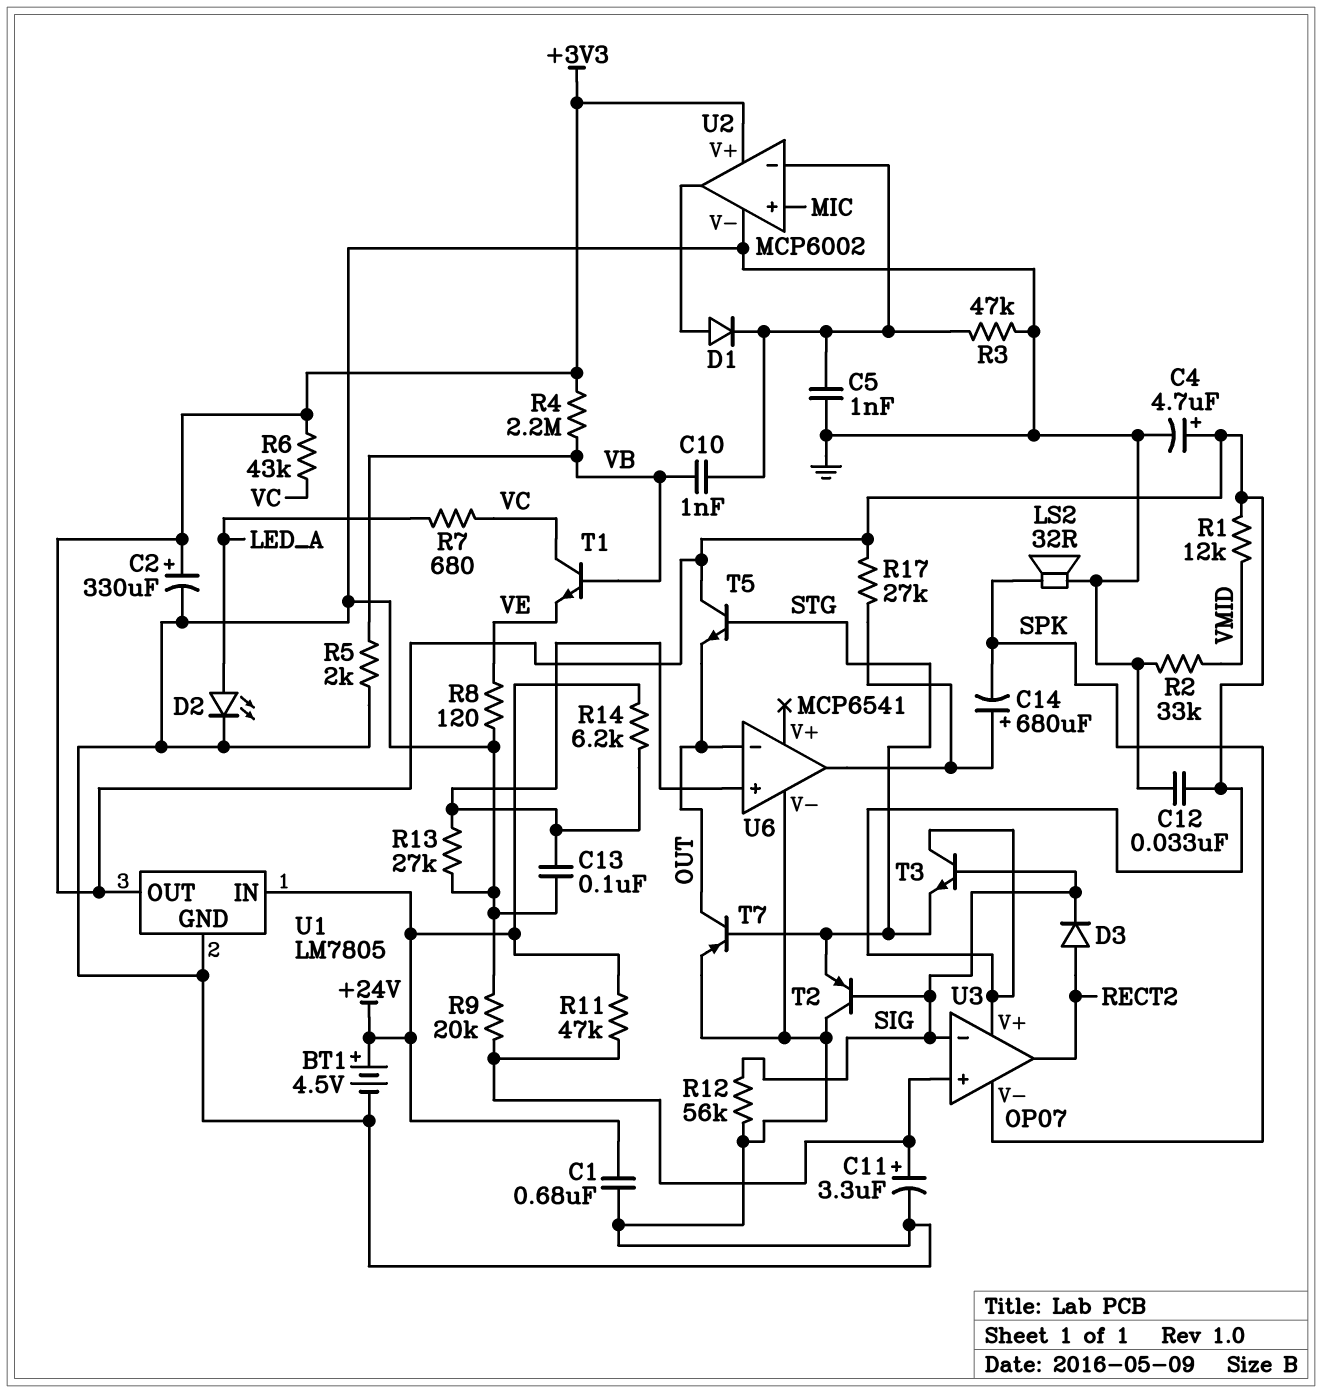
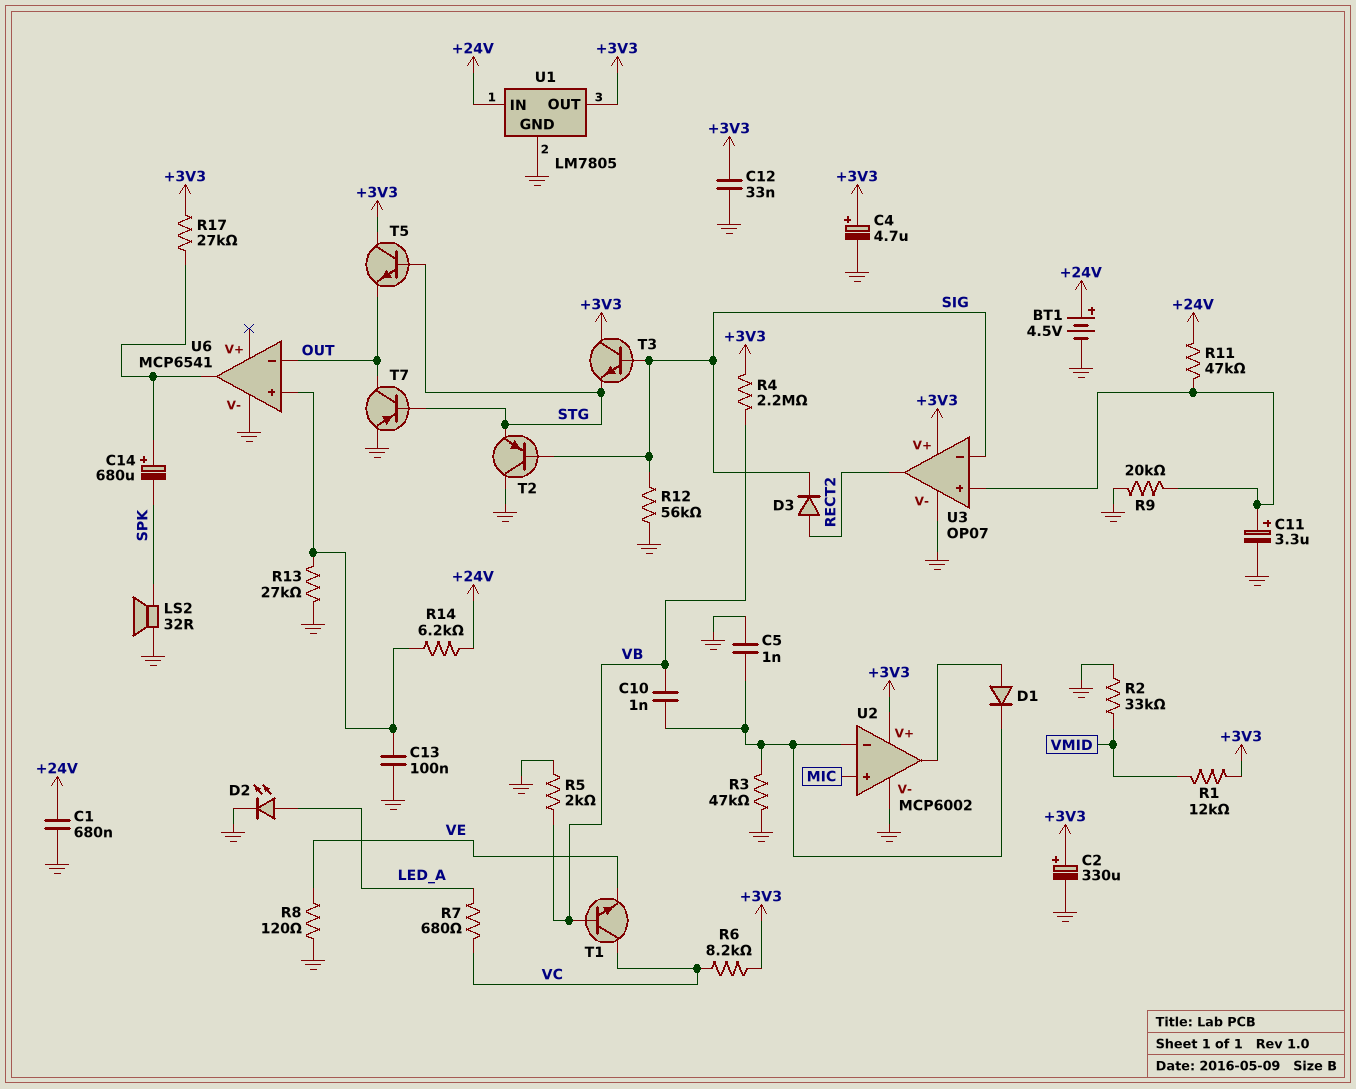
R6: 43k (+3V3, VC) -> 8.2k (+3V3, VC)
U3 pin V-: SPK -> GND

